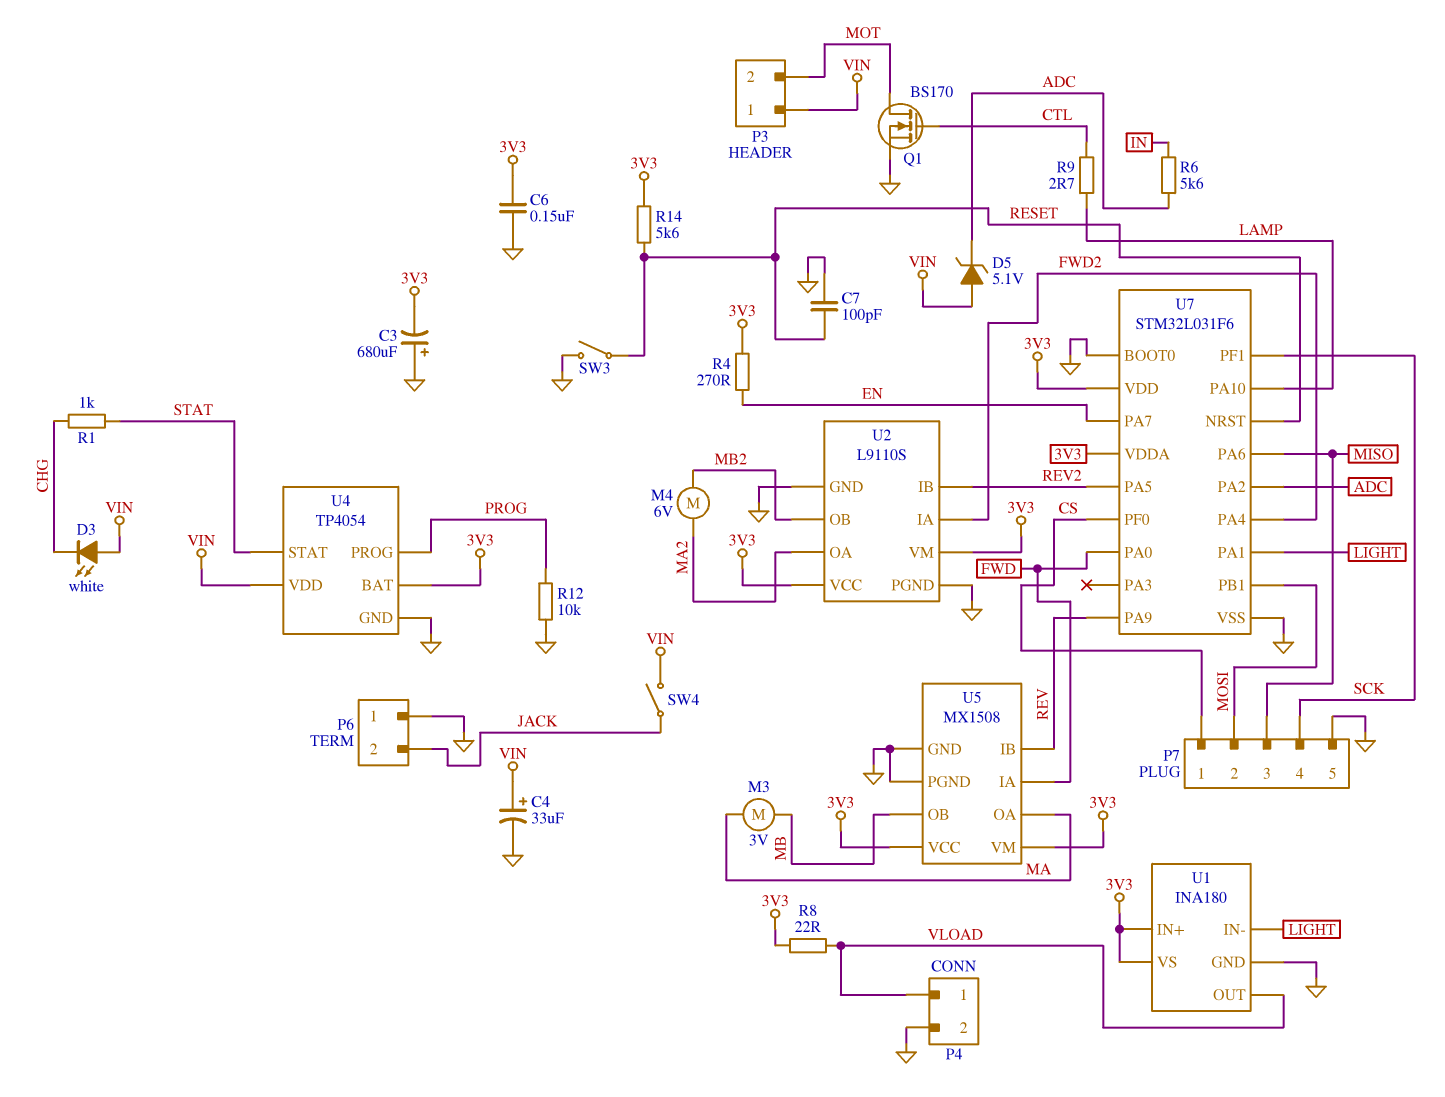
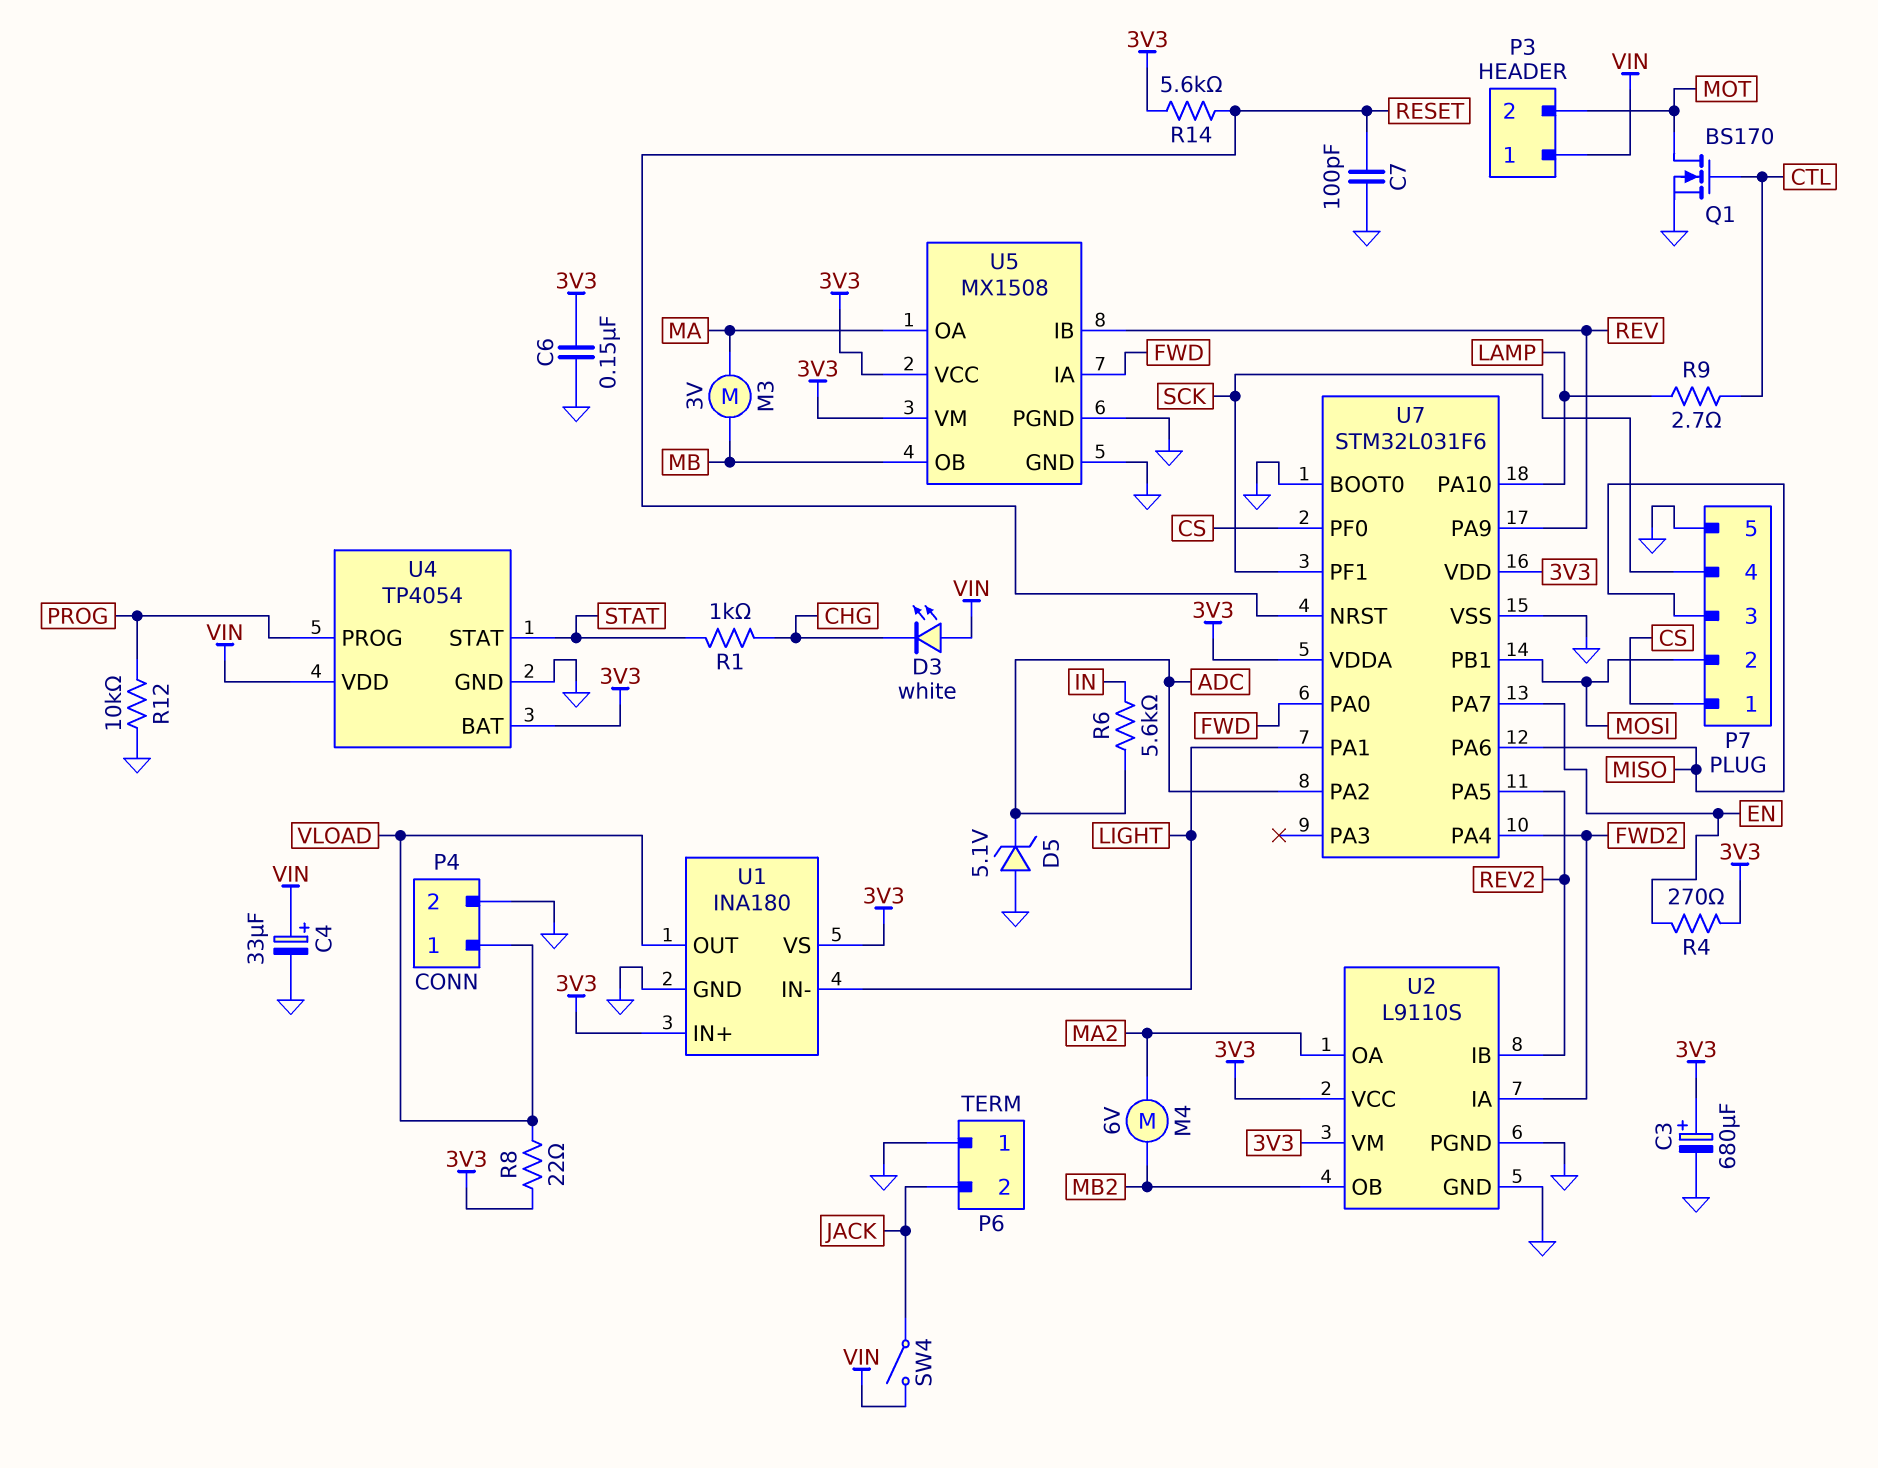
C3: 680uF (plus GND, minus 3V3) -> 680uF (plus 3V3, minus GND)
D5: zener 5.1V (A VIN, K ADC) -> zener 5.1V (A GND, K ADC)
SW3: switch (GND, RESET) -> none

